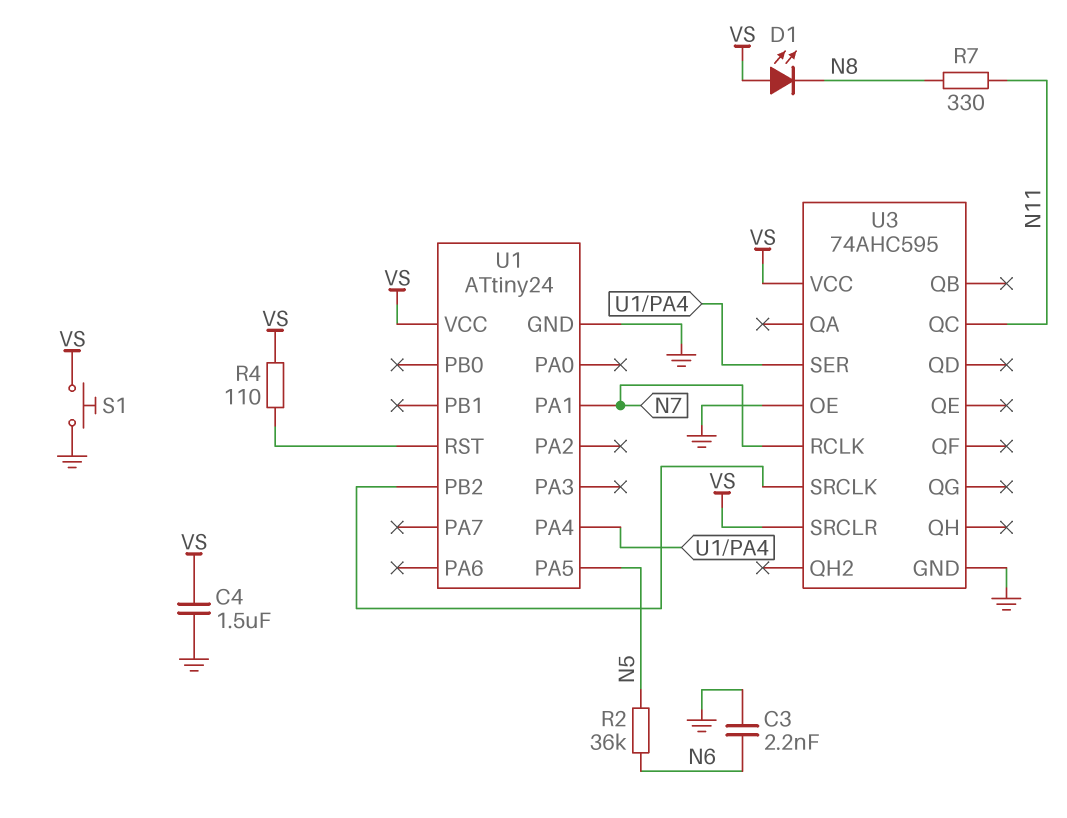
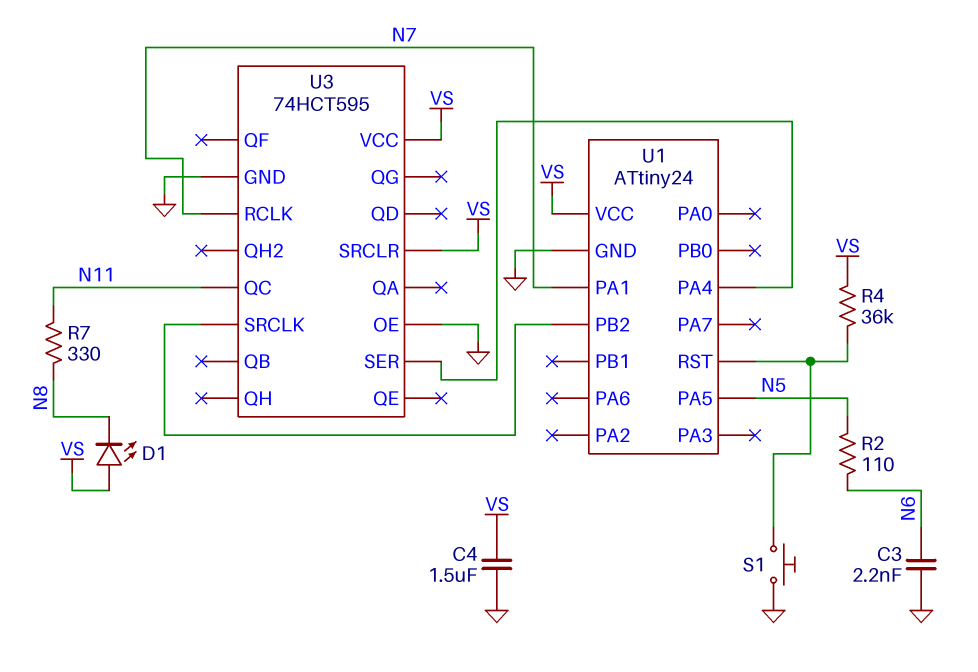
R2: 36k (N5, N6) -> 110 (N5, N6)
R4: 110 (U1/RST, VS) -> 36k (U1/RST, VS)
S1: button (GND, VS) -> button (GND, U1/RST)
U3: 74AHC595 -> 74HCT595

